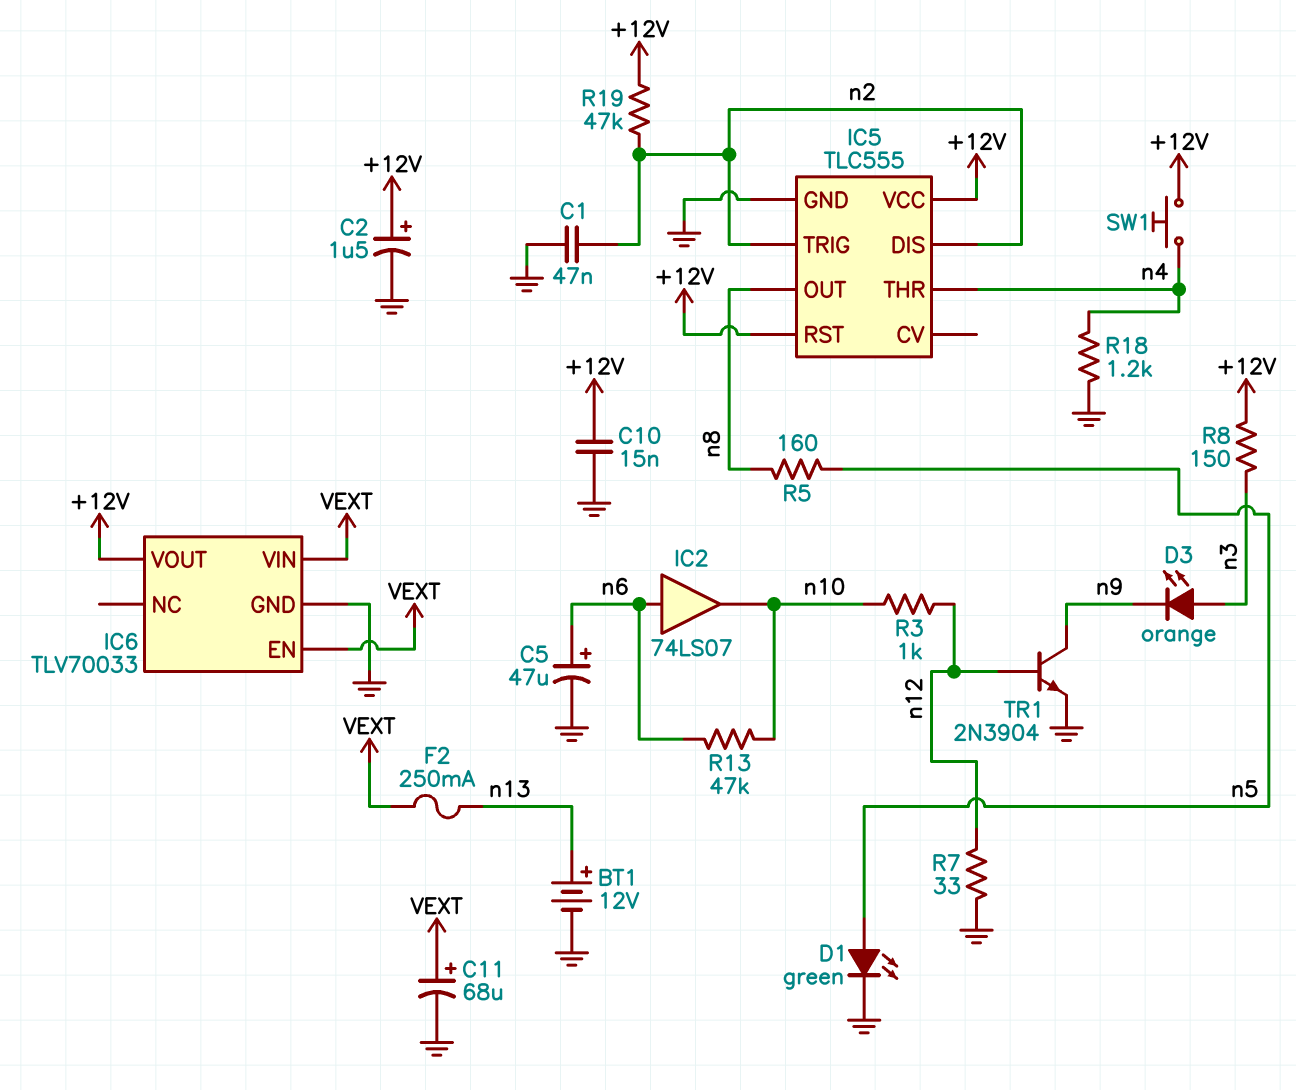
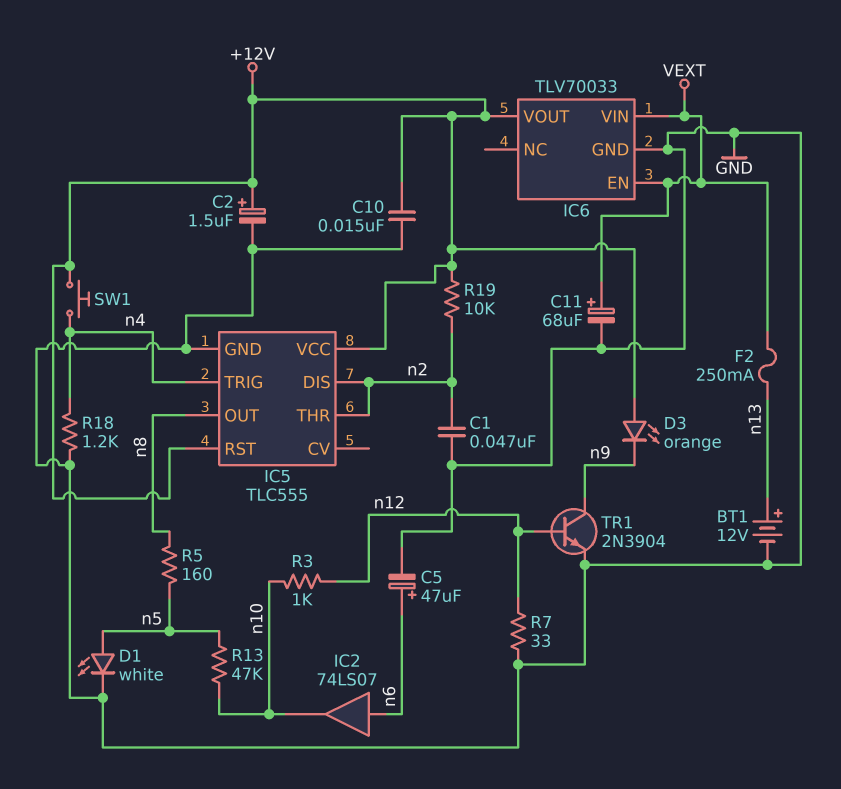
D1: LED green (A n5, K GND) -> LED white (A n5, K GND)
D3: LED orange (A n3, K n9) -> LED orange (A +12V, K n9)
IC5 pin THR: n4 -> n2
IC5 pin TRIG: n2 -> n4
R8: 150 (+12V, n3) -> none
R13: 47k (n6, n10) -> 47k (n5, n10)
R19: 47k (+12V, n2) -> 10k (+12V, n2)

